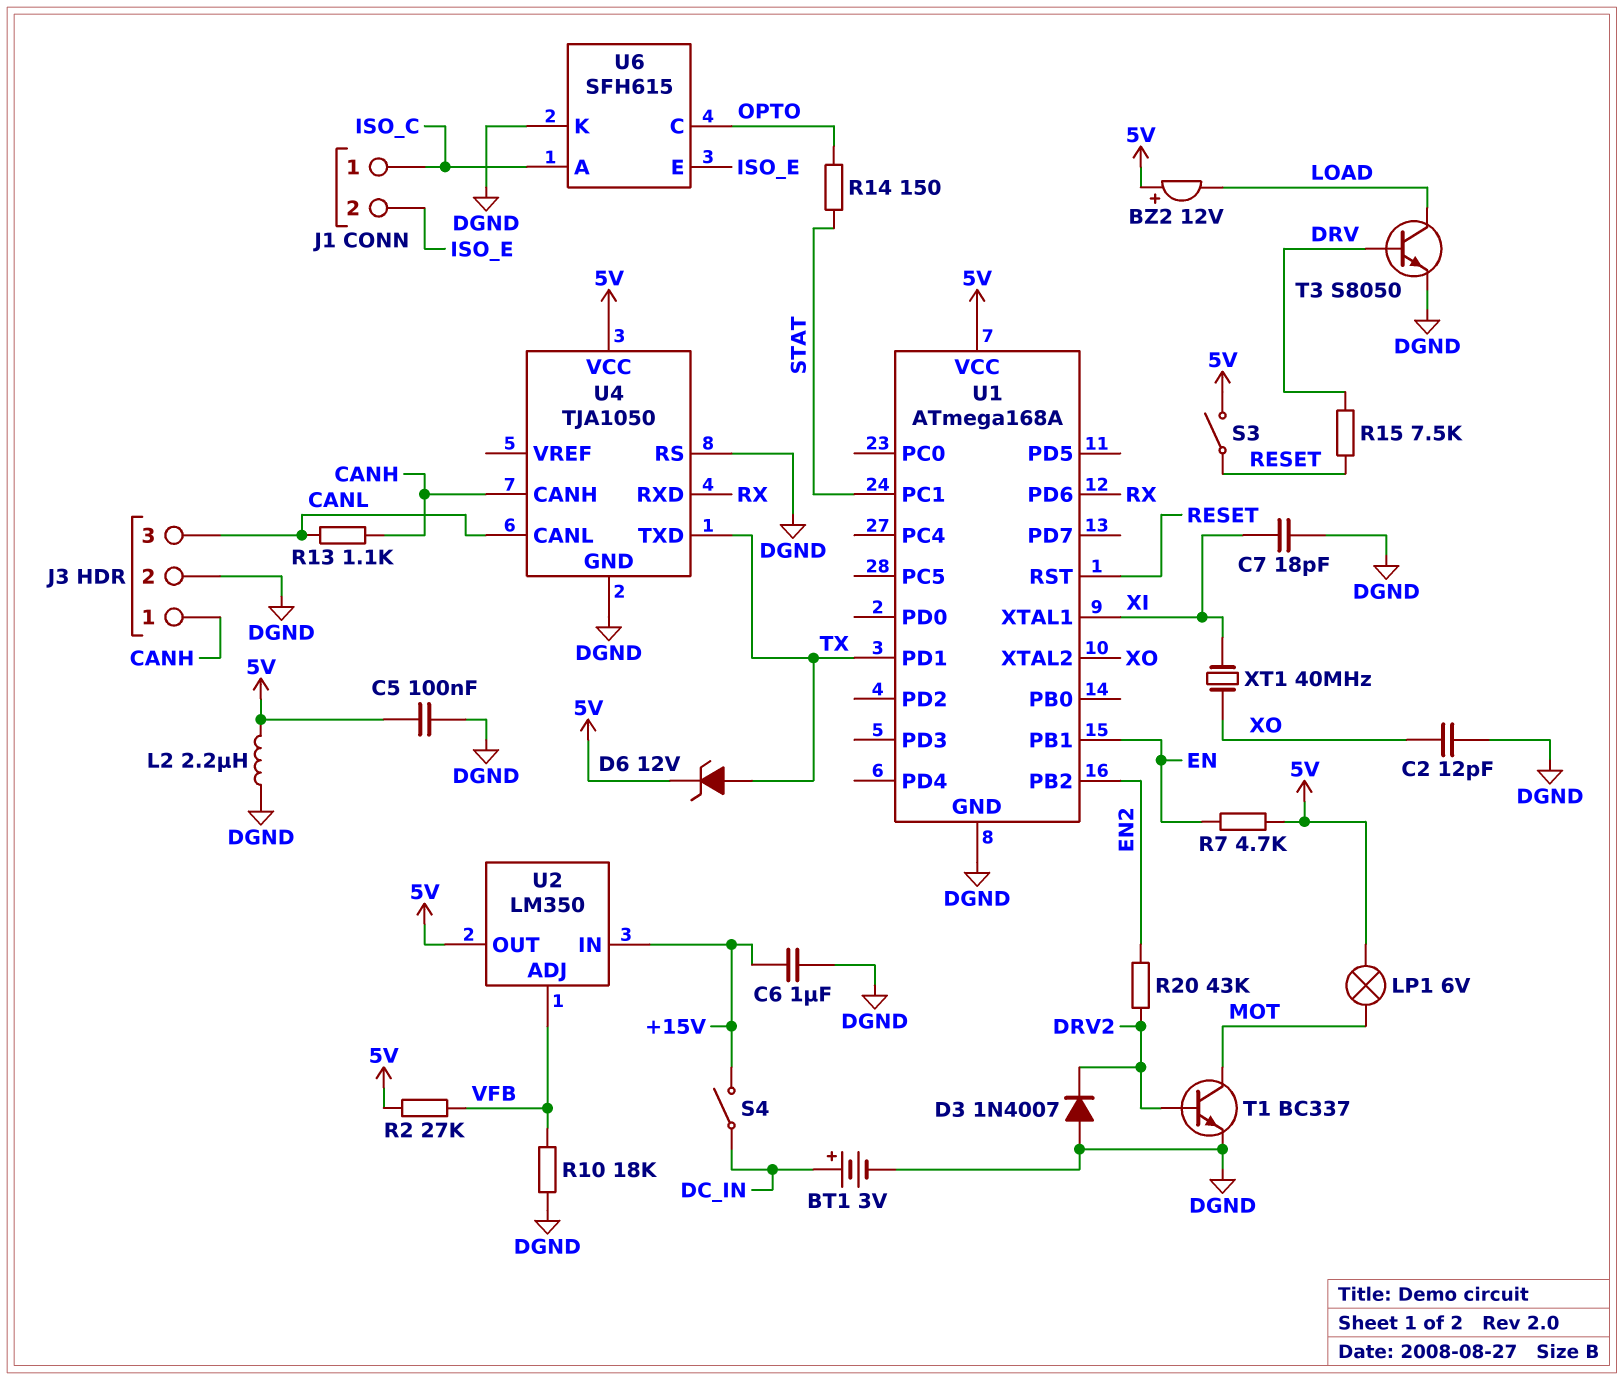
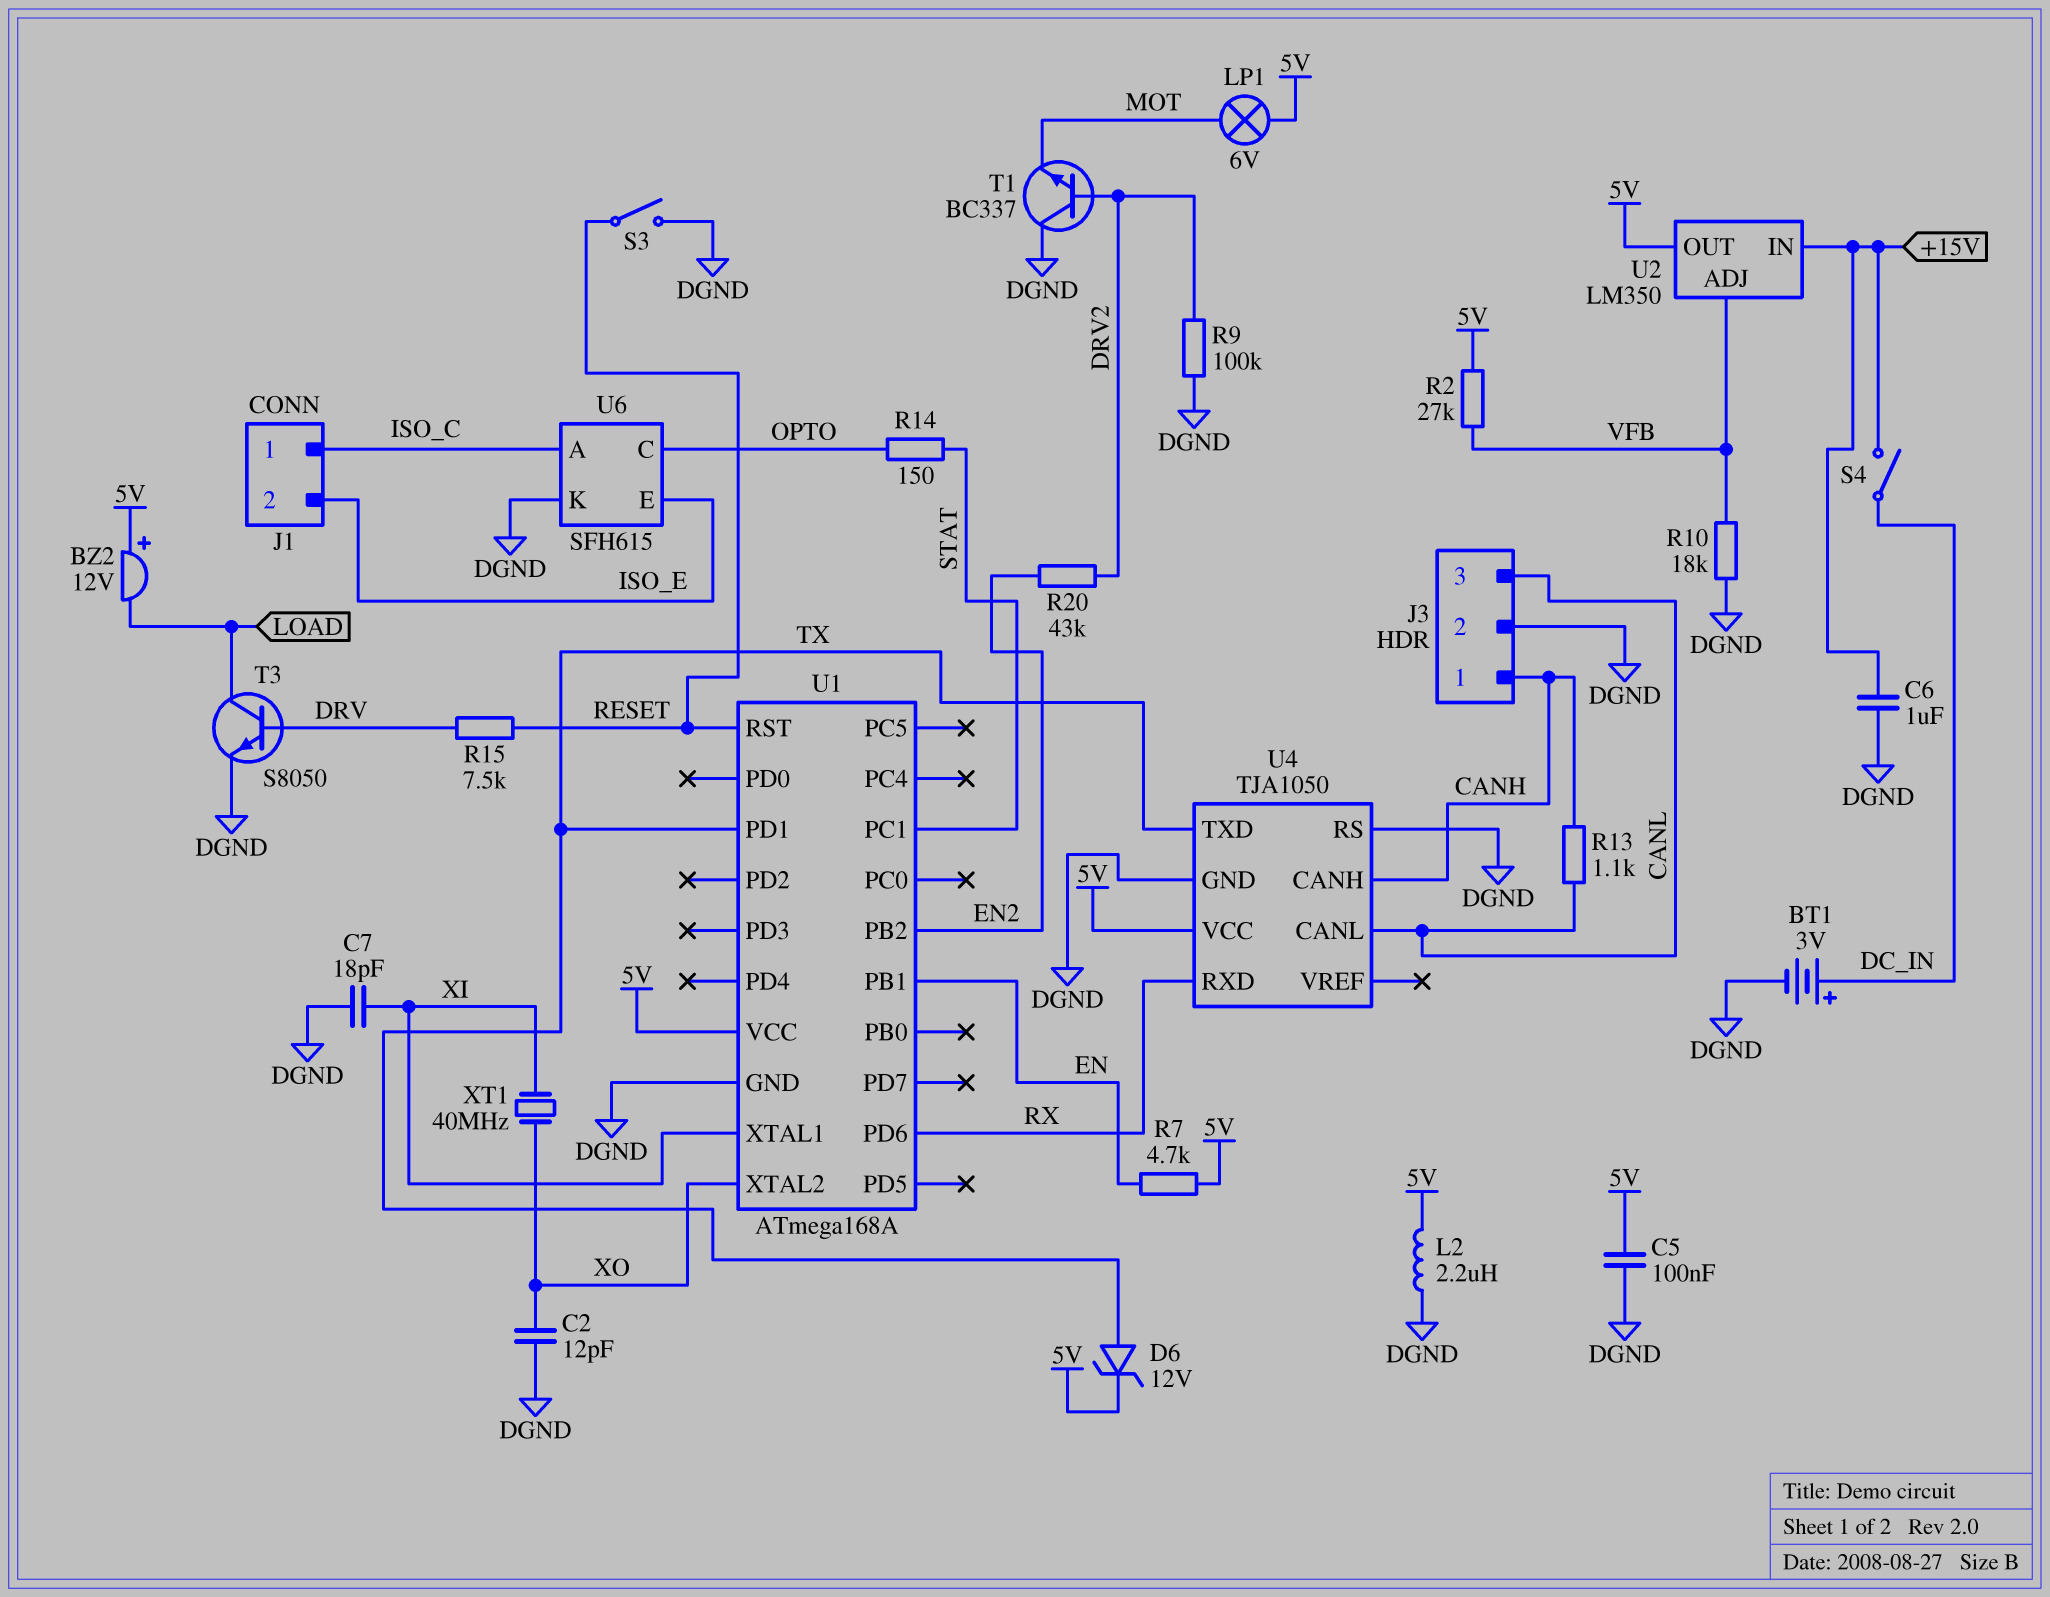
D3: diode 1N4007 (A DGND, K DRV2) -> none
R9: none -> 100k (DGND, DRV2)
S3: switch (5V, RESET) -> switch (DGND, RESET)
T1: NPN BC337 (B DRV2, C MOT, E DGND) -> NPN BC337 (B DRV2, C DGND, E MOT)

